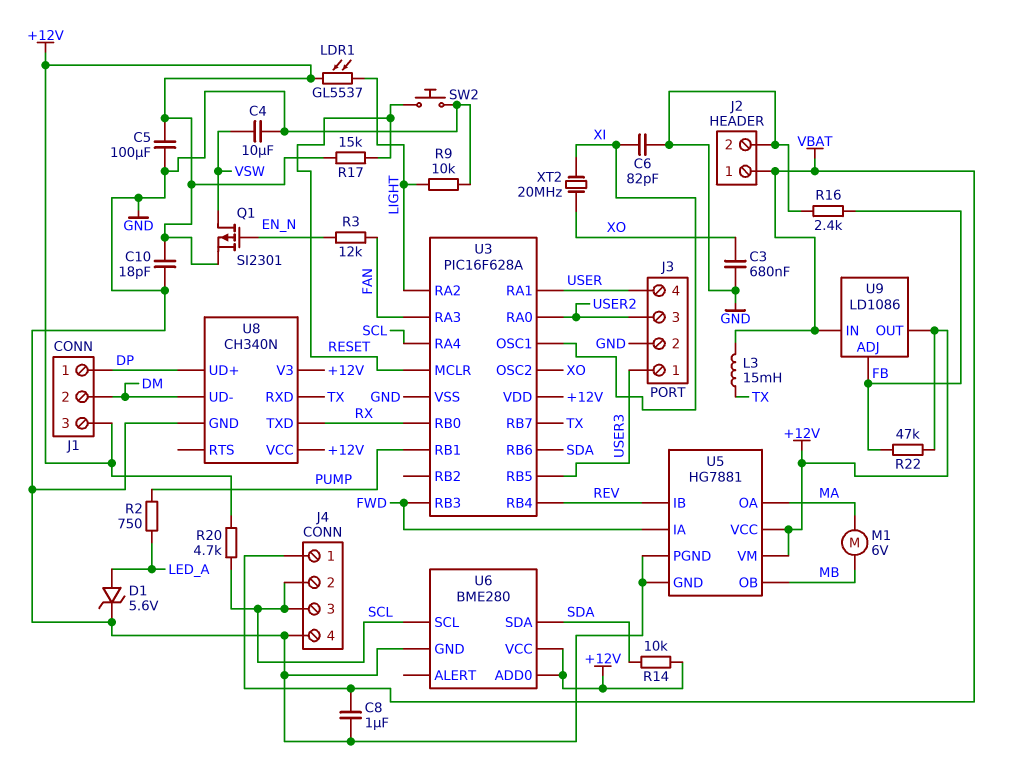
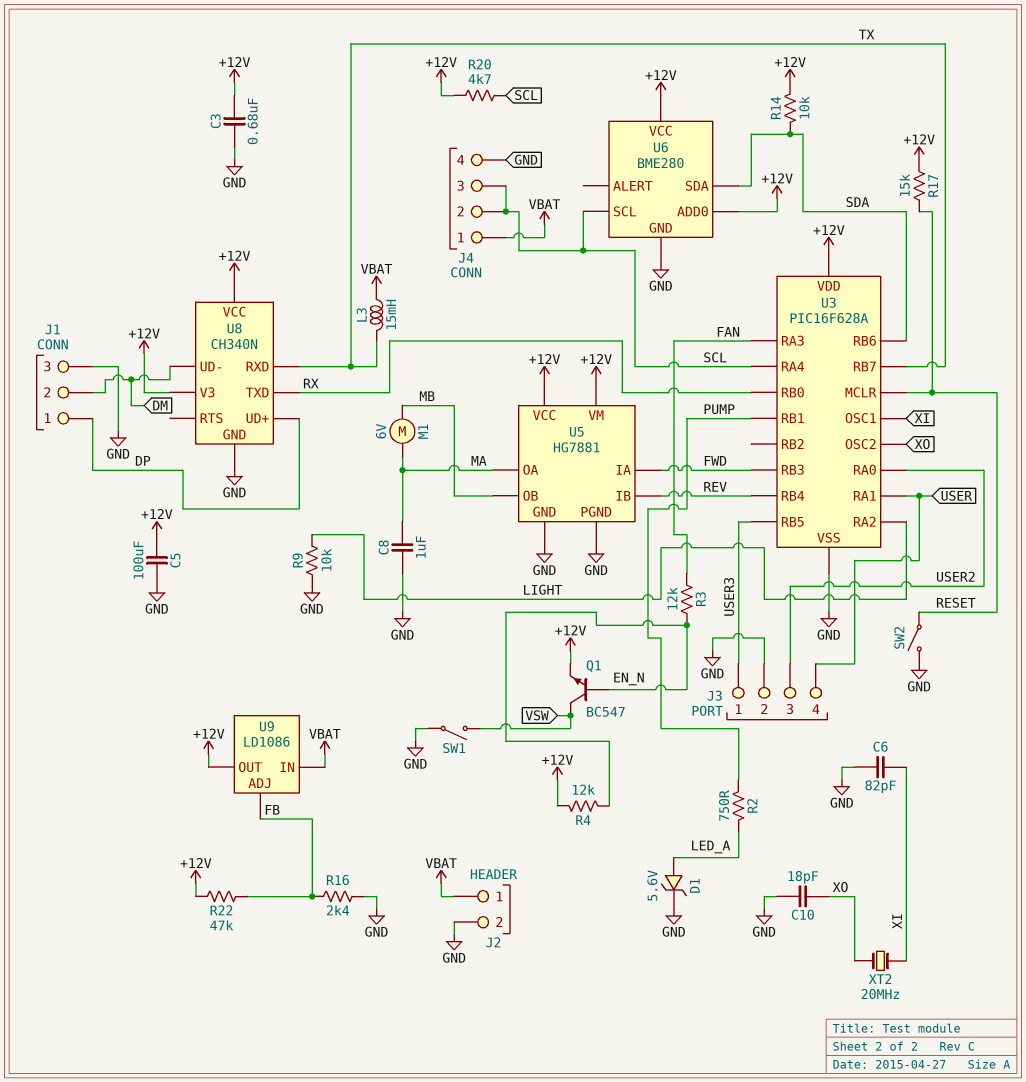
C3: 680nF (GND, XO) -> 680nF (+12V, GND)
C4: 10uF (GND, VSW) -> none
C8: 1uF (GND, VBAT) -> 1uF (GND, MA)
C10: 18pF (+12V, GND) -> 18pF (GND, XO)
J1 pin 3: +12V -> GND
LDR1: GL5537 (+12V, LIGHT) -> none
Q1: PMOS SI2301 (G EN_N, D VSW, S +12V) -> NPN BC547 (B EN_N, C VSW, E +12V)
R4: none -> 12k (+12V, EN_N)
SW1: none -> switch (GND, VSW)
SW2: button (GND, RESET) -> switch (GND, RESET)

